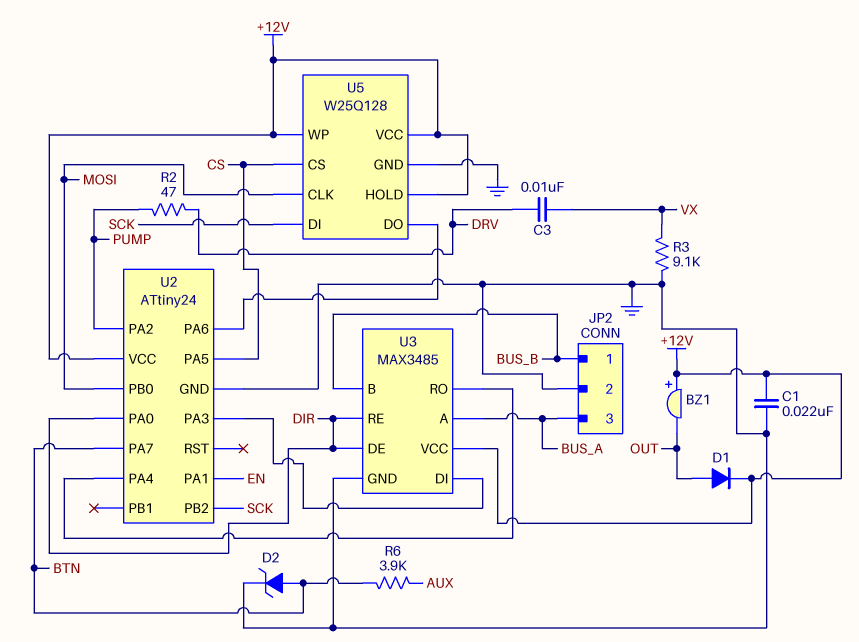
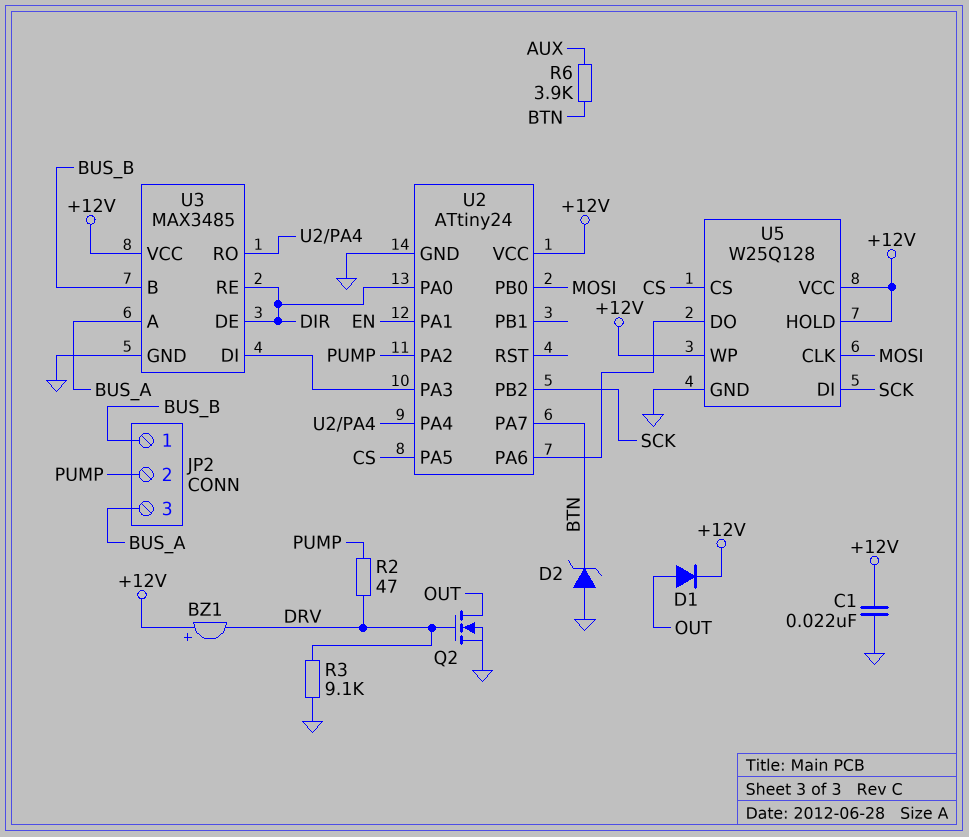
BZ1: buzzer (plus +12V, minus OUT) -> buzzer (plus +12V, minus DRV)
C3: 10nF (DRV, VX) -> none
D2: zener (A BTN, K GND) -> zener (A GND, K BTN)
JP2 pin 2: GND -> PUMP
Q2: none -> NMOS (G DRV, D OUT, S GND)
R3: 9.1k (GND, VX) -> 9.1k (DRV, GND)

